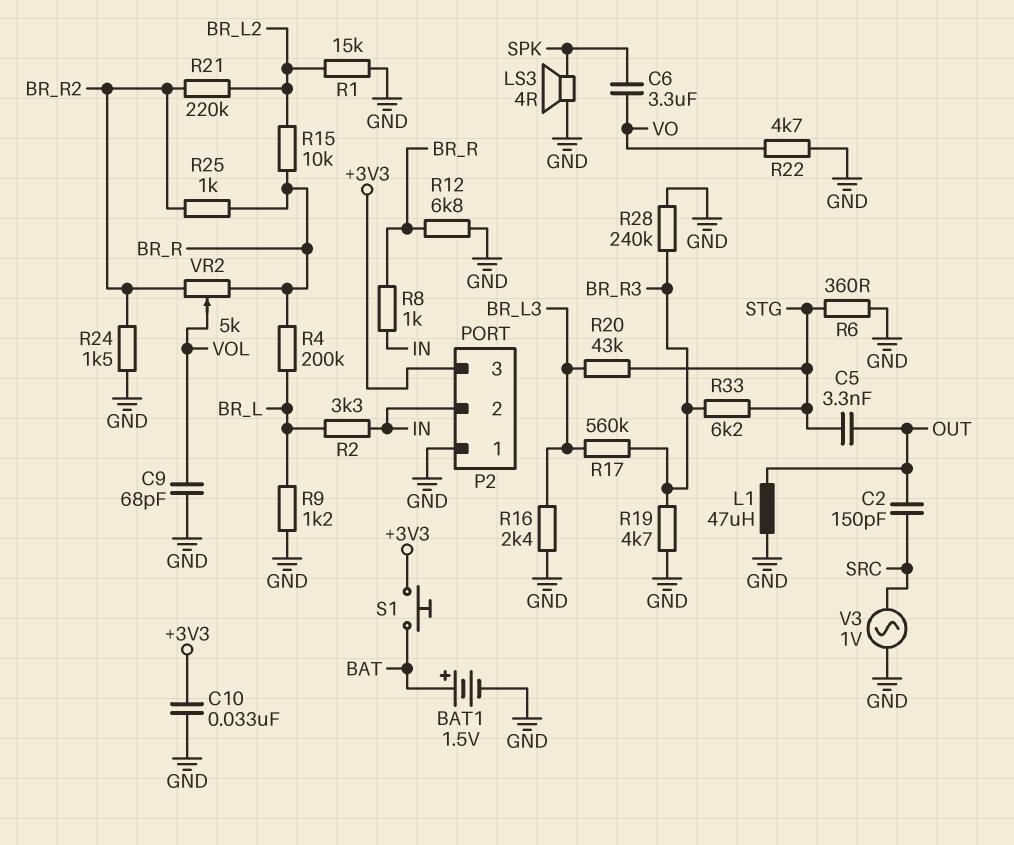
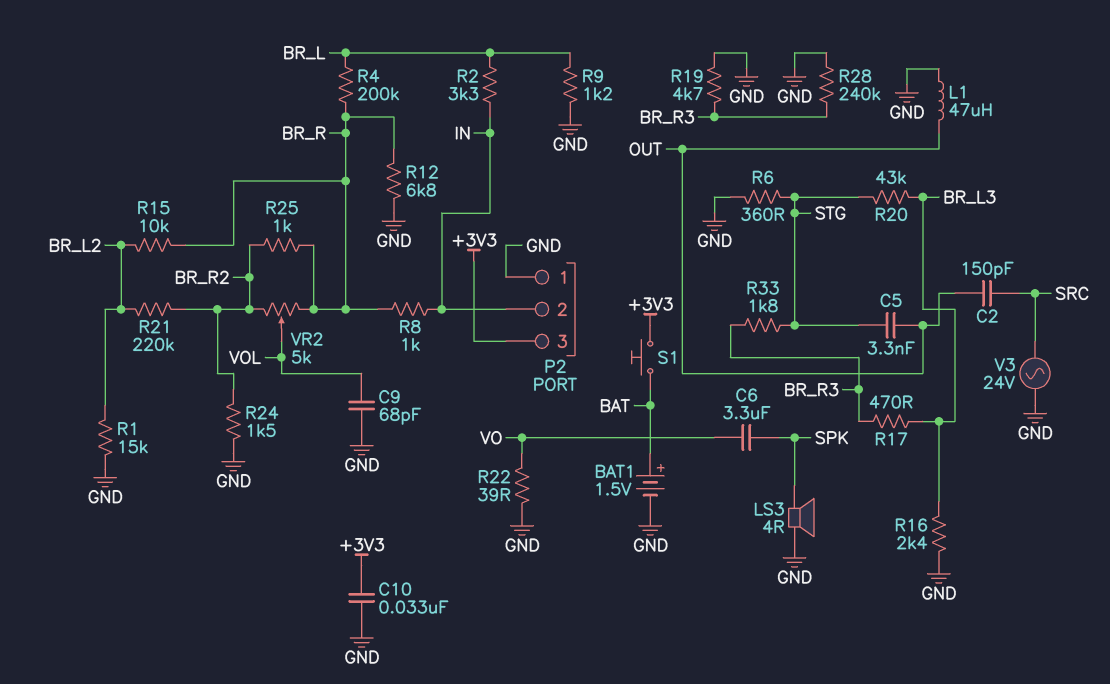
R17: 560k (BR_L3, BR_R3) -> 470 (BR_L3, BR_R3)
R22: 4.7k (GND, VO) -> 39 (GND, VO)
R33: 6.2k (BR_R3, STG) -> 1.8k (BR_R3, STG)
V3: AC 1V (GND, SRC) -> AC 24V (GND, SRC)

